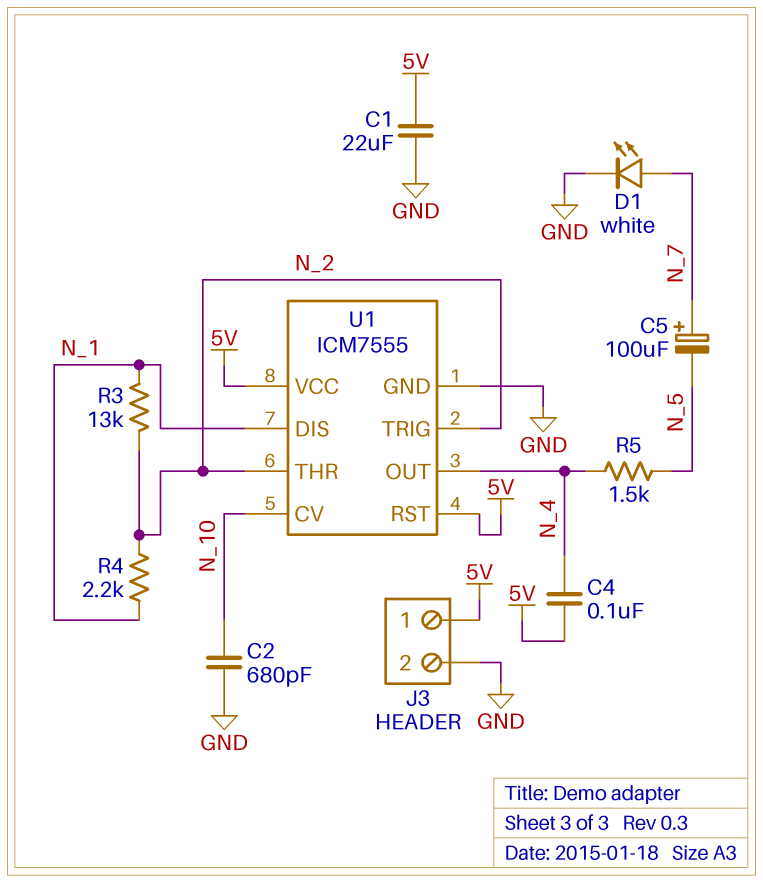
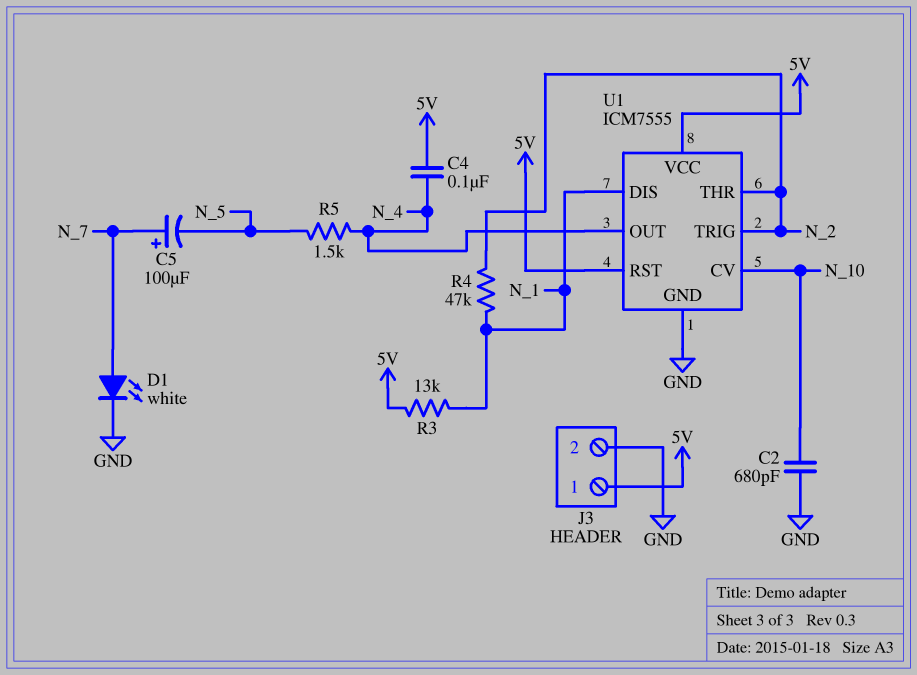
C1: 22uF (5V, GND) -> none
R3: 13k (N_1, N_2) -> 13k (5V, N_1)
R4: 2.2k (N_1, N_2) -> 47k (N_1, N_2)

